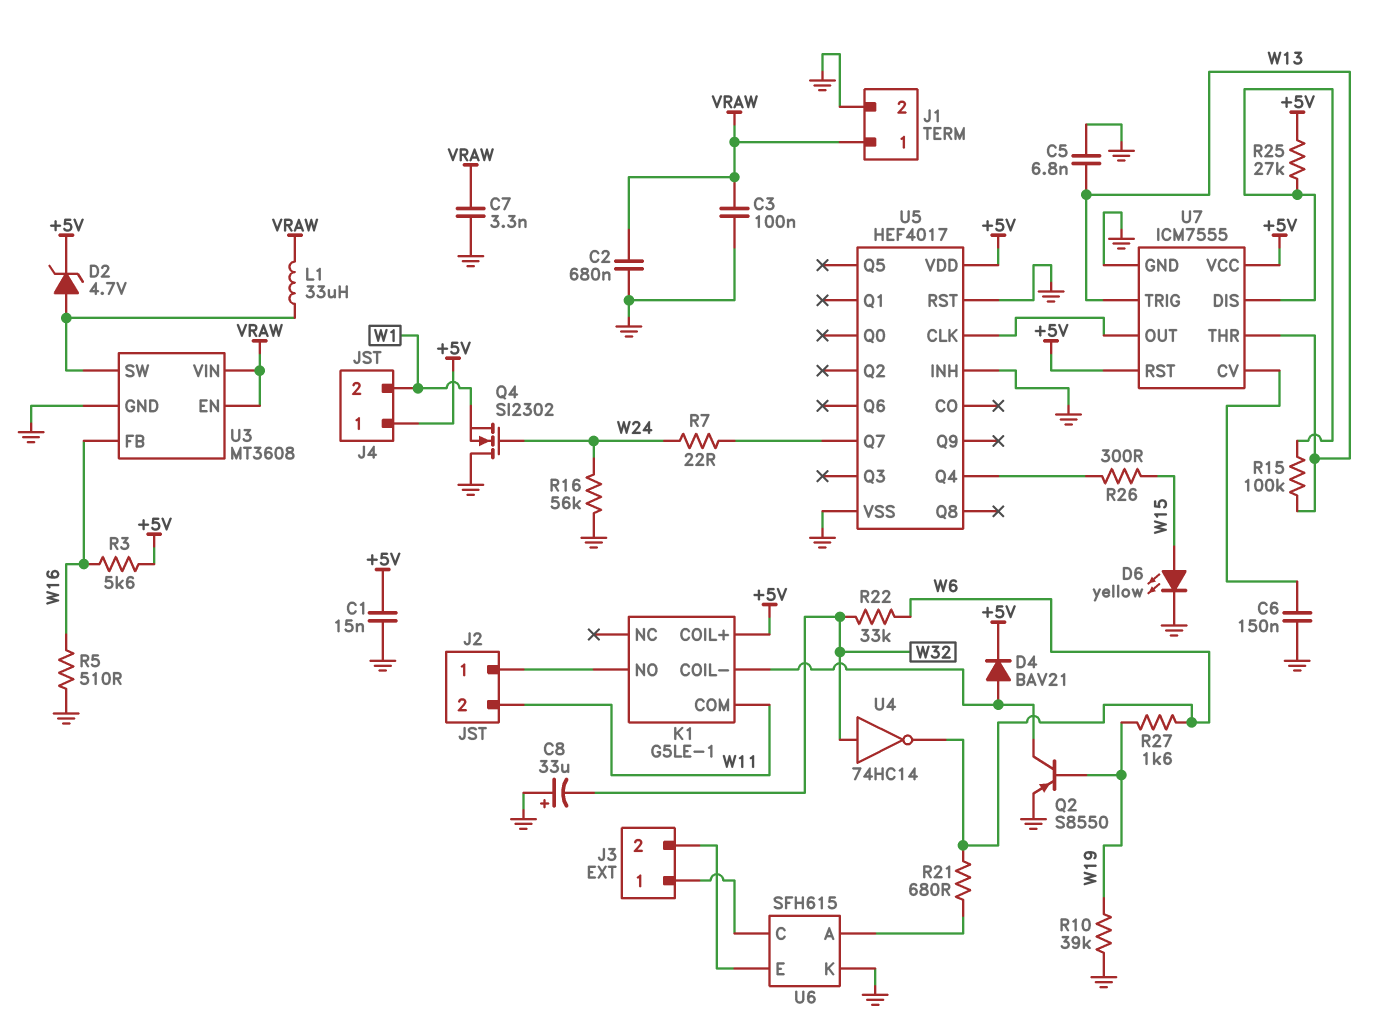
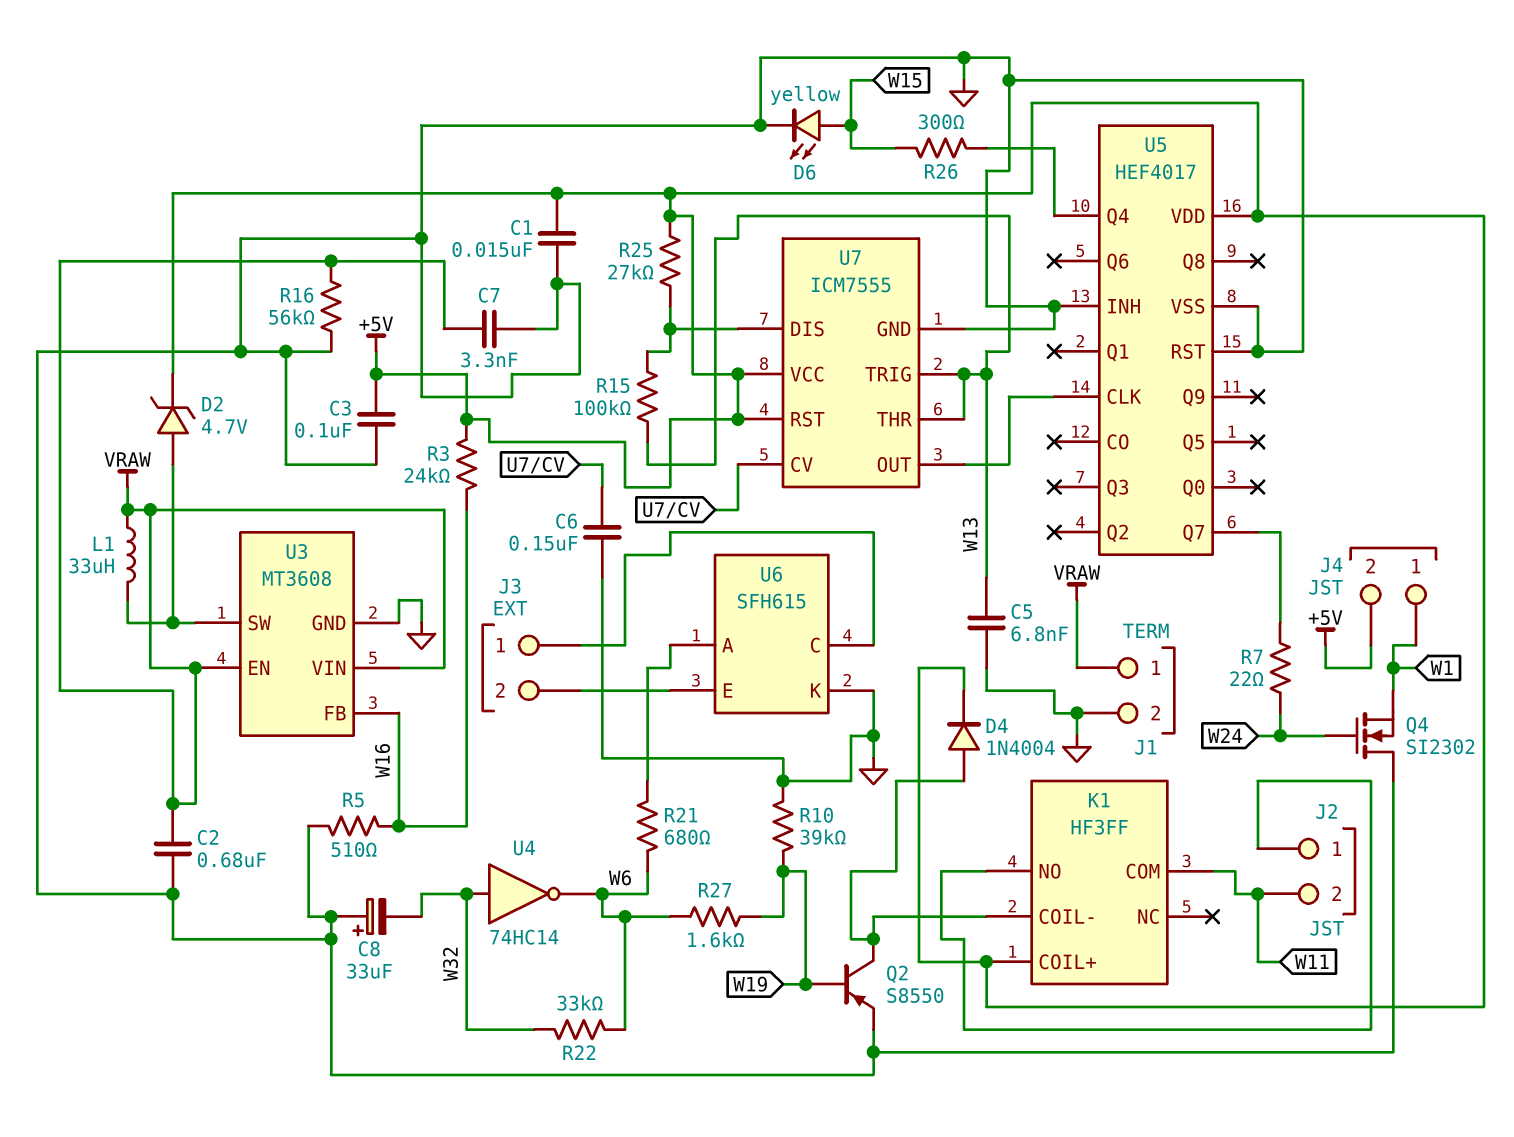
C3: 100nF (GND, VRAW) -> 100nF (+5V, GND)
D4: diode BAV21 (A K1/COIL-, K +5V) -> diode 1N4004 (A K1/COIL-, K +5V)
J4 pin 1: +5V -> W1
J4 pin 2: W1 -> +5V
K1: G5LE-1 -> HF3FF
R3: 5.6k (+5V, W16) -> 24k (+5V, W16)
R16: 56k (GND, W24) -> 56k (GND, VRAW)

